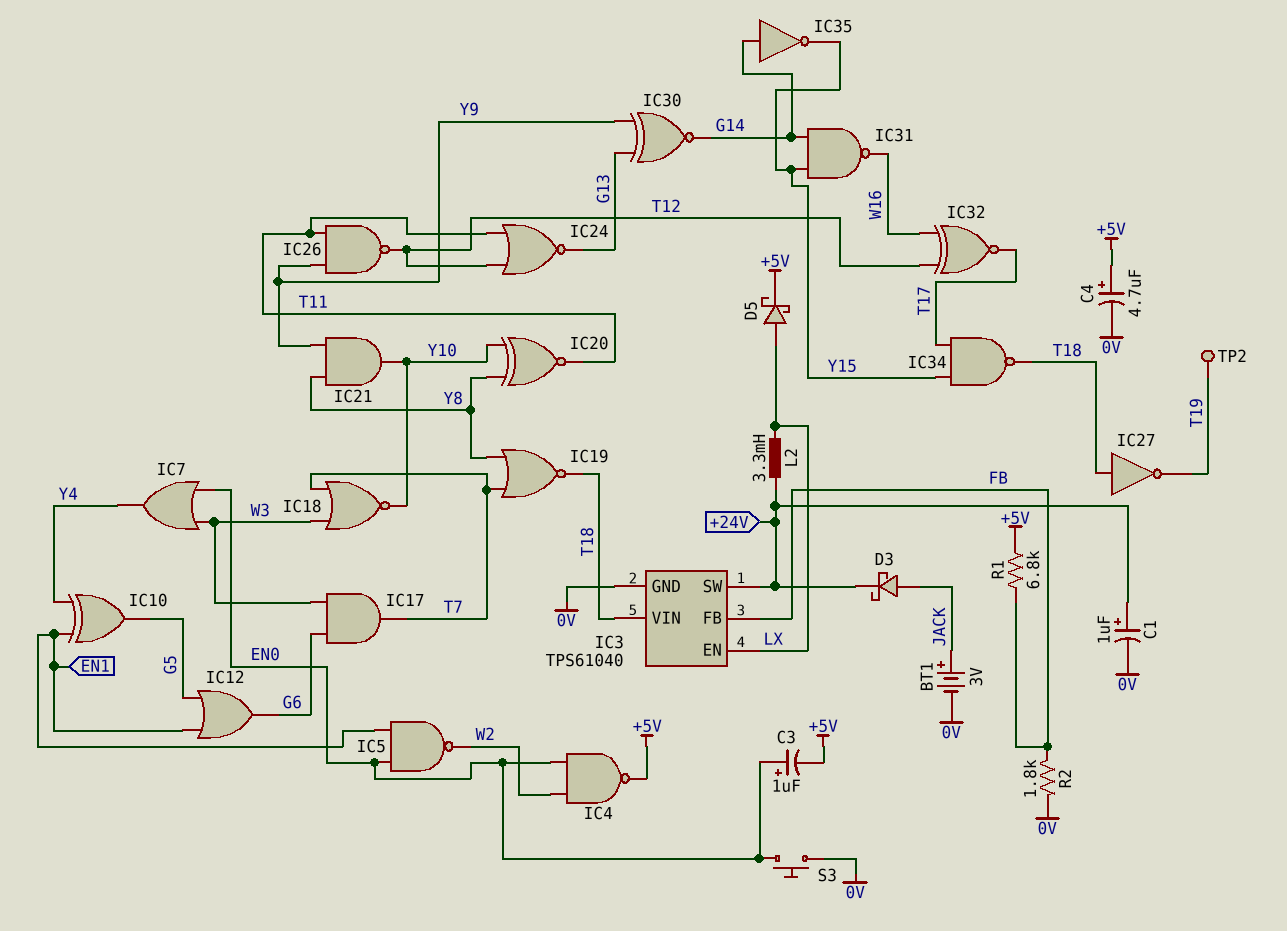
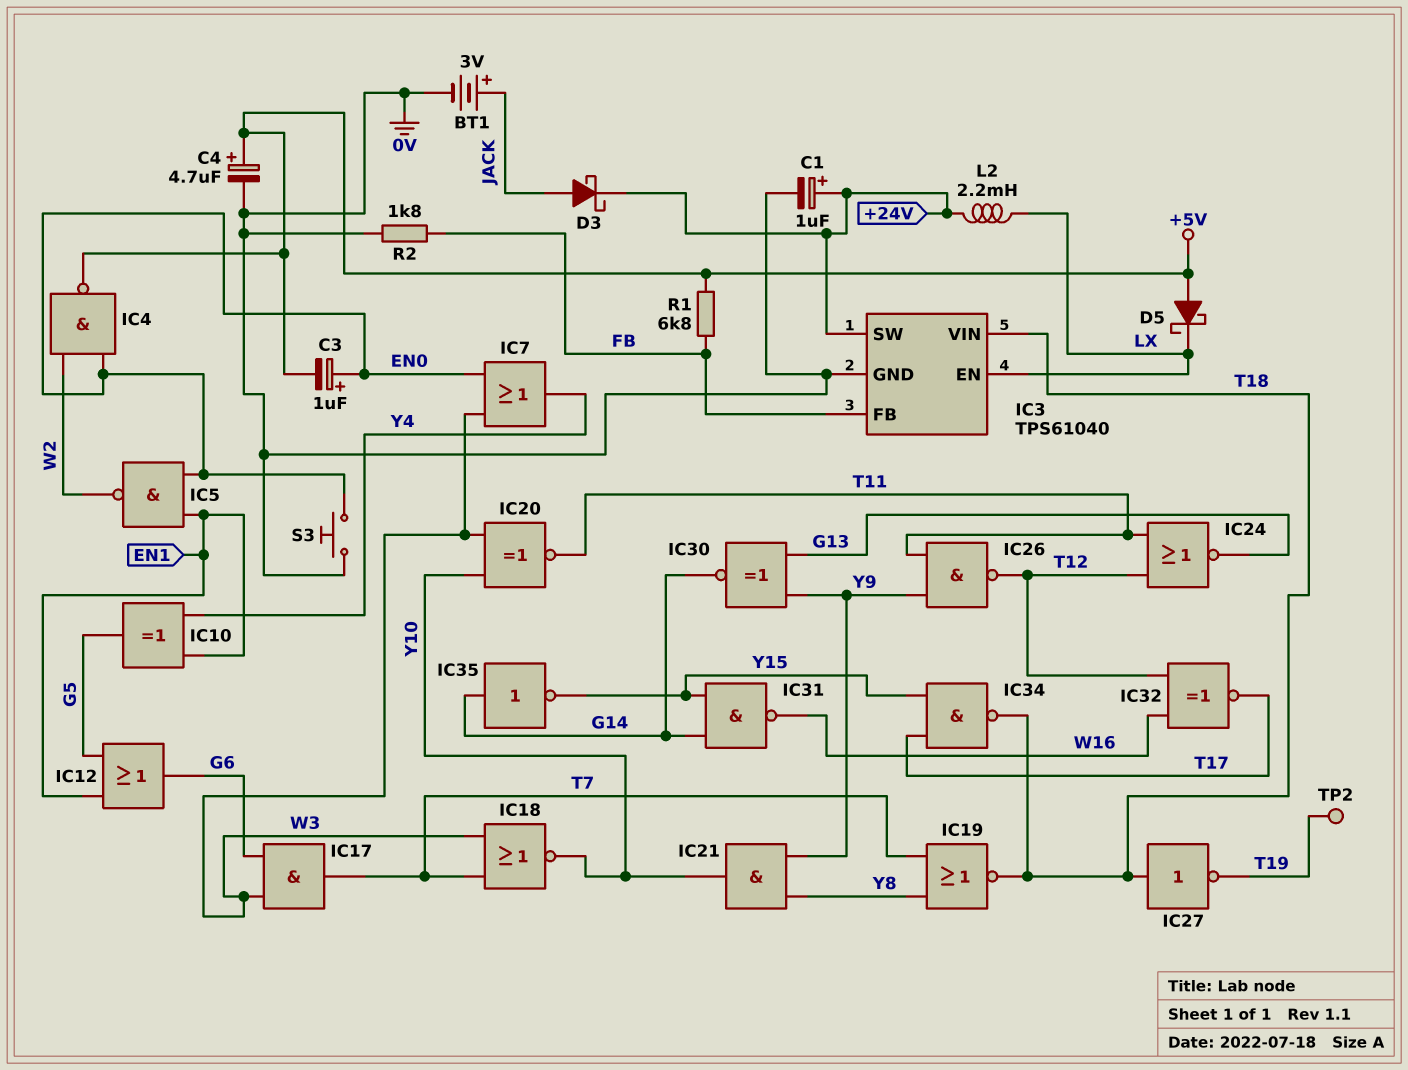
D5: schottky (A LX, K +5V) -> schottky (A +5V, K LX)
IC20: XNOR (in Y8, in Y10, out T11) -> XNOR (in W3, in Y10, out T11)
L2: 3.3mH (+24V, LX) -> 2.2mH (+24V, LX)

